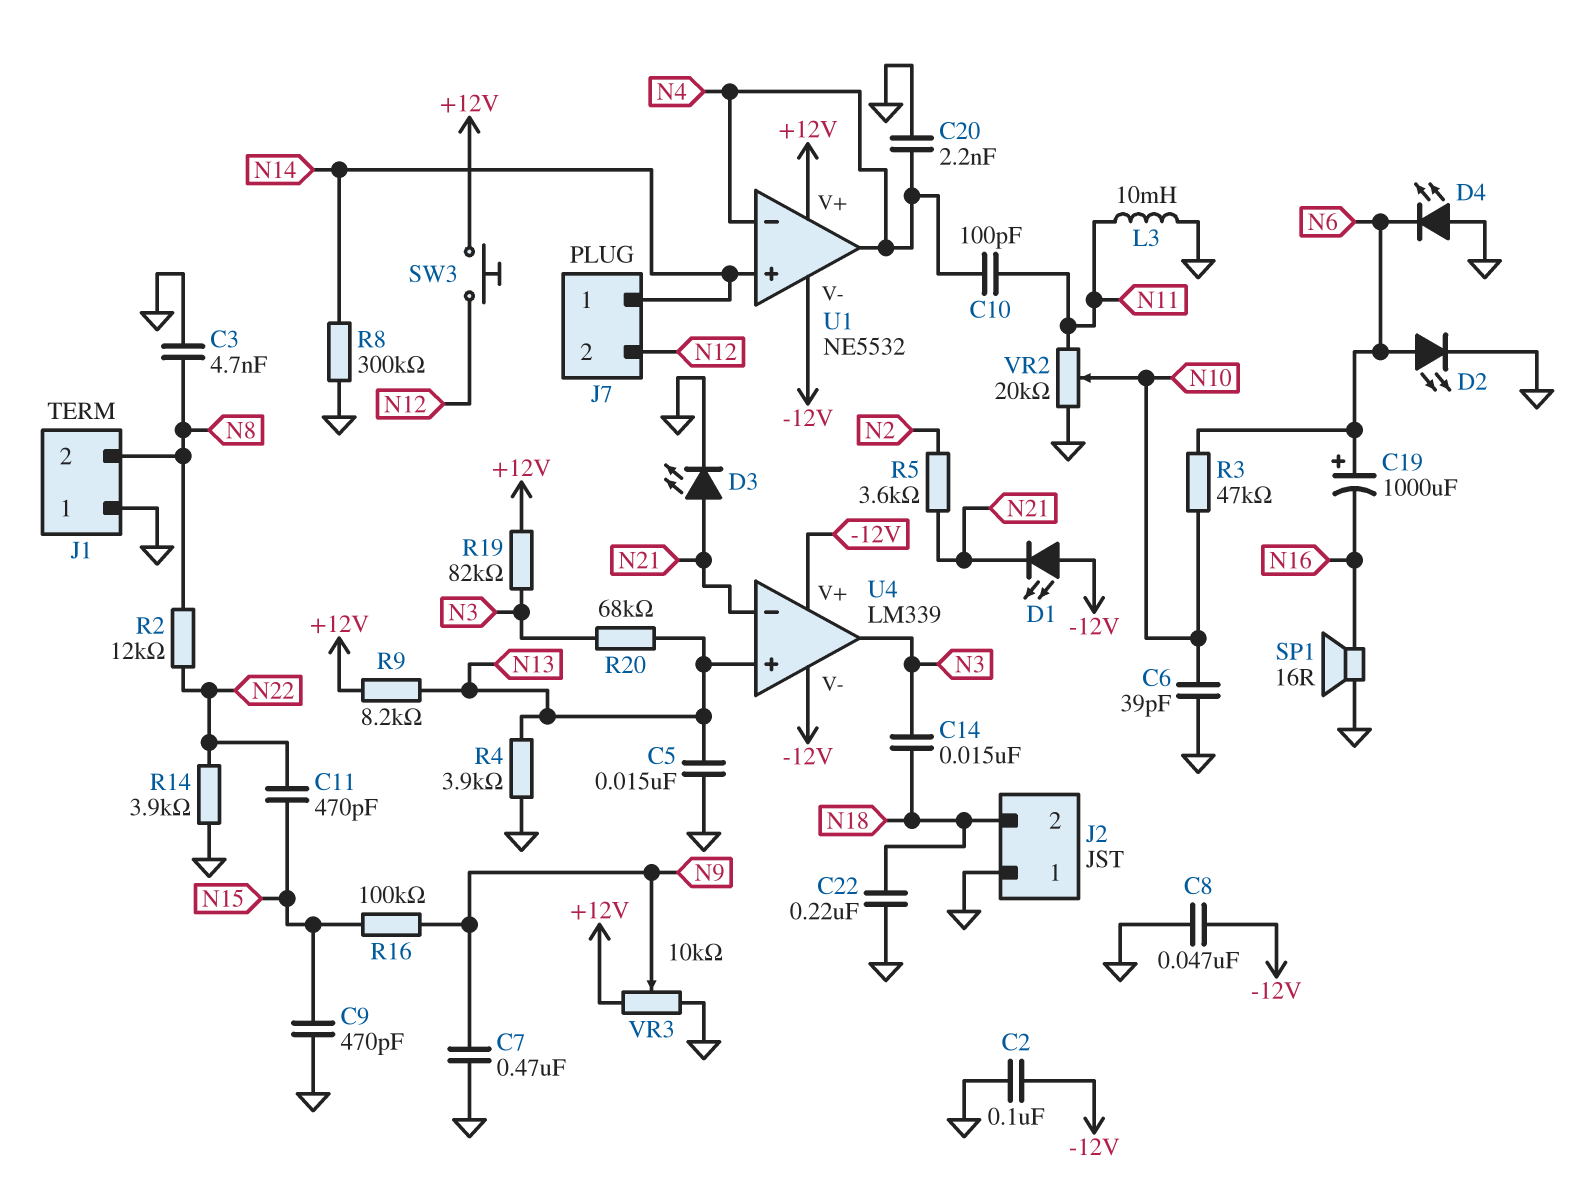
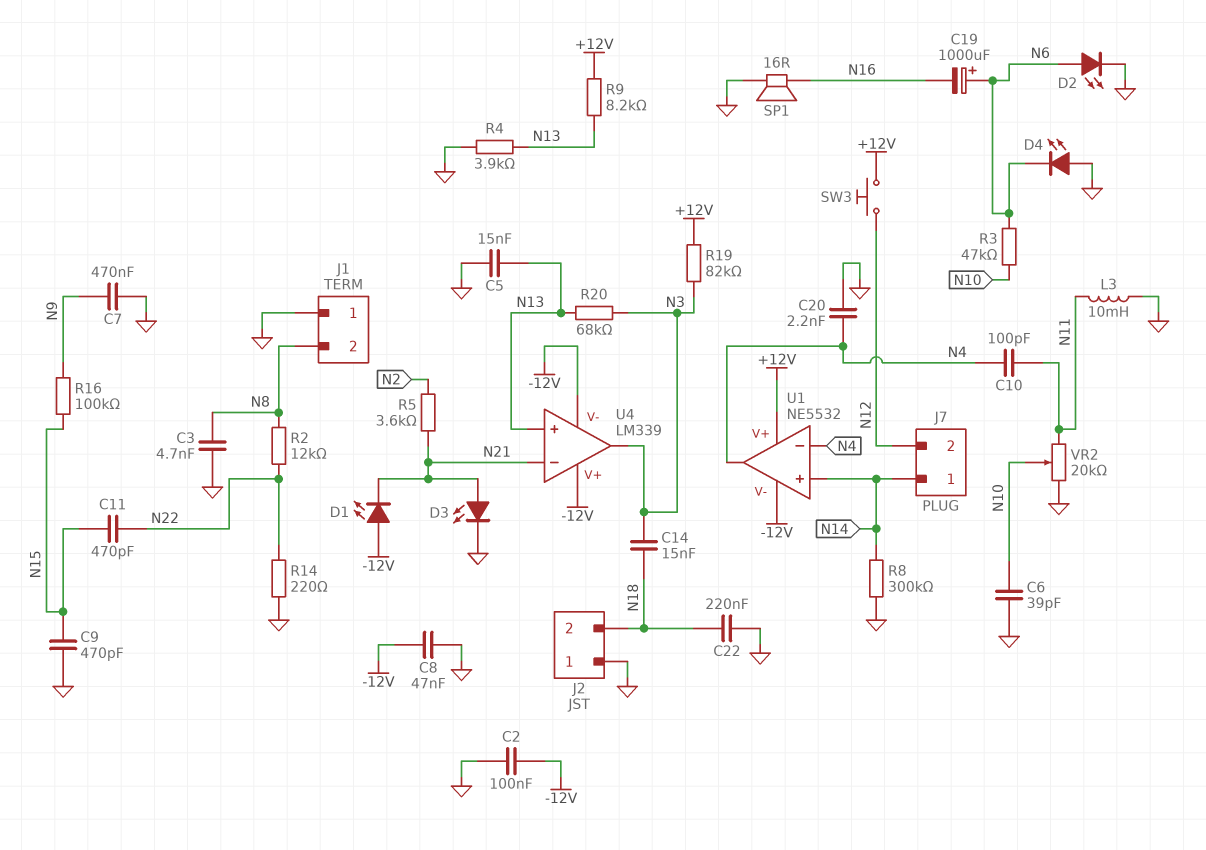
R14: 3.9k (GND, N22) -> 220 (GND, N22)
VR3: 10k (+12V, GND, wiper N9) -> none

